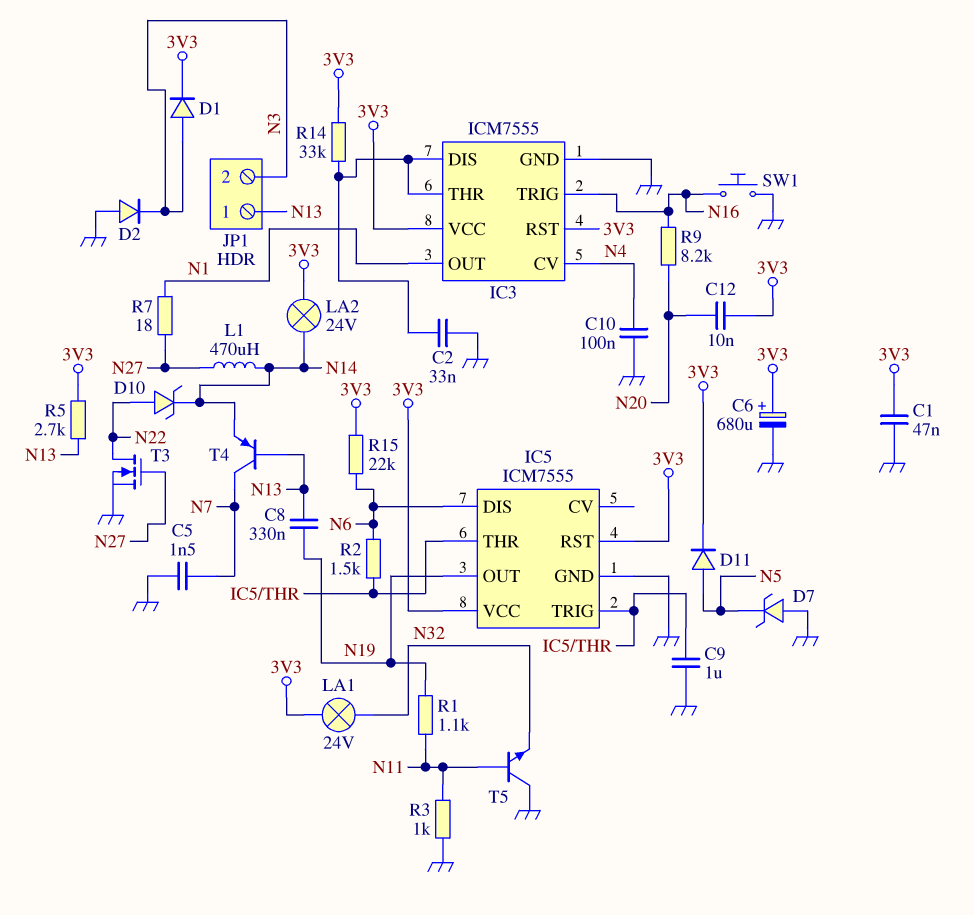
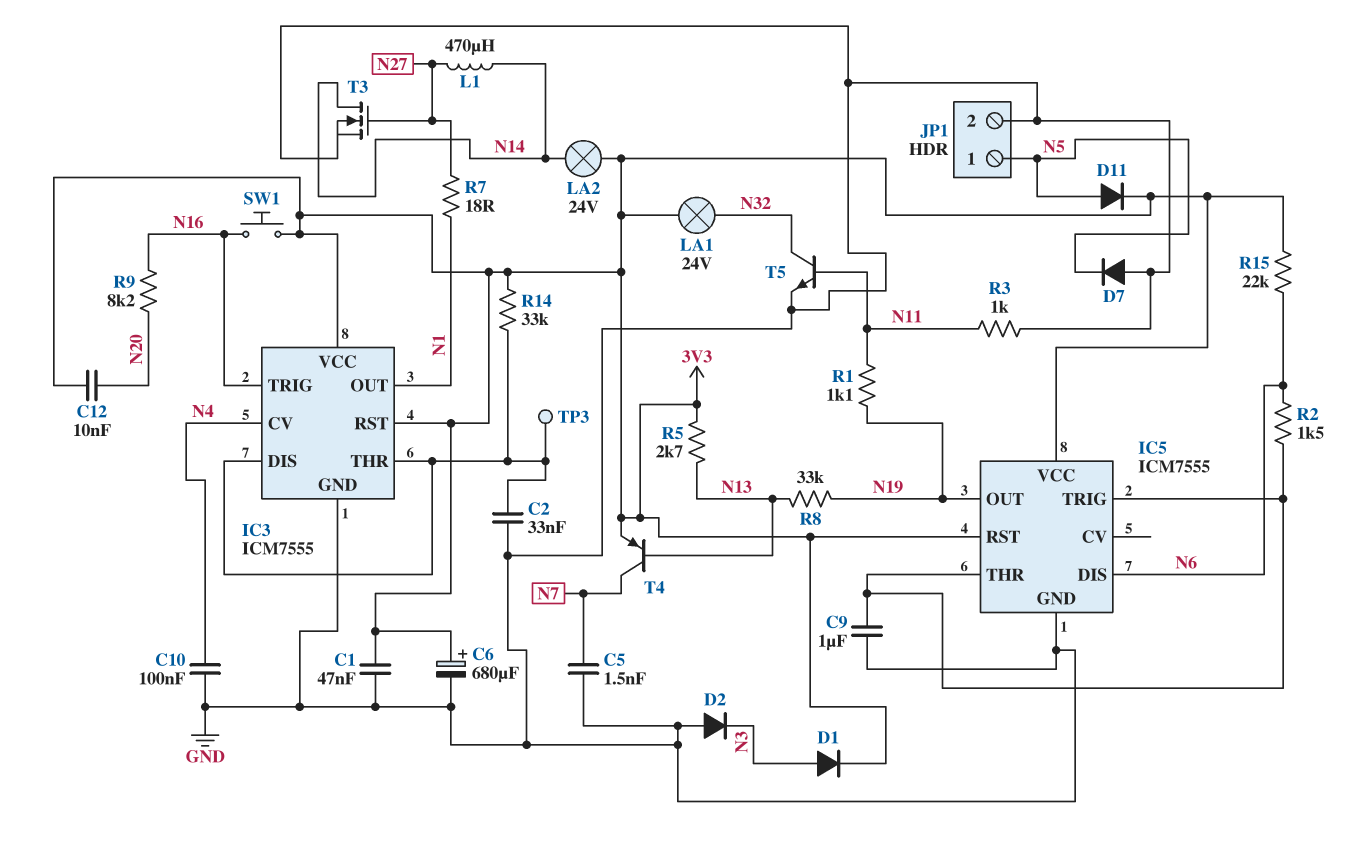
C8: 330nF (N13, N19) -> none
D7: zener (A GND, K N5) -> diode (A GND, K N5)
D10: zener (A N22, K N14) -> none
JP1 pin 1: N13 -> N5
JP1 pin 2: N3 -> GND
R8: none -> 33k (N13, N19)
SW1: button (GND, N16) -> button (3V3, N16)
T3: NMOS (G N27, D N22, S GND) -> NMOS (G N27, D N14, S GND)
T4: PNP (B N13, C N7, E N14) -> PNP (B N13, C N7, E 3V3)
T5: NPN (B N11, C GND, E N32) -> NPN (B N11, C N32, E GND)
TP3: none -> test point (IC3/DIS)

